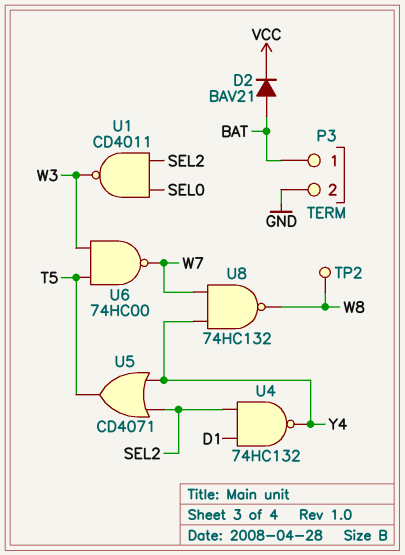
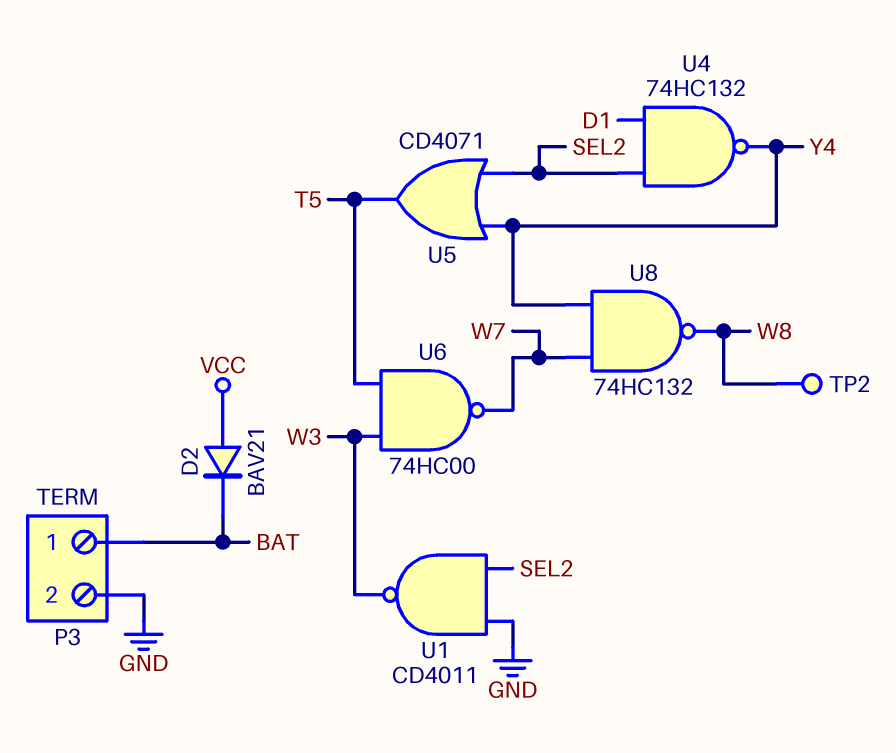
D2: diode BAV21 (A BAT, K VCC) -> diode BAV21 (A VCC, K BAT)
U1: NAND CD4011 (in SEL0, in SEL2, out W3) -> NAND CD4011 (in GND, in SEL2, out W3)

